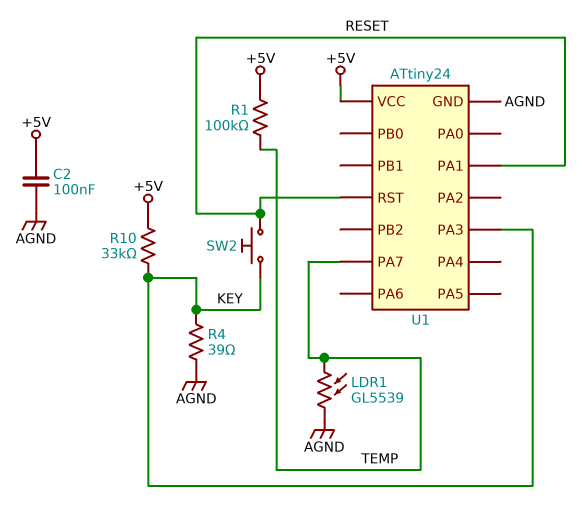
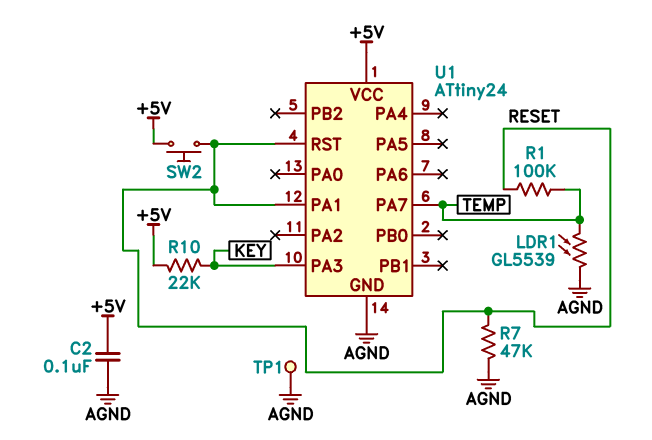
R1: 100k (+5V, TEMP) -> 100k (RESET, TEMP)
R4: 39 (AGND, KEY) -> none
R7: none -> 47k (AGND, RESET)
R10: 33k (+5V, KEY) -> 22k (+5V, KEY)
SW2: button (KEY, RESET) -> button (+5V, RESET)
TP1: none -> test point (AGND)

